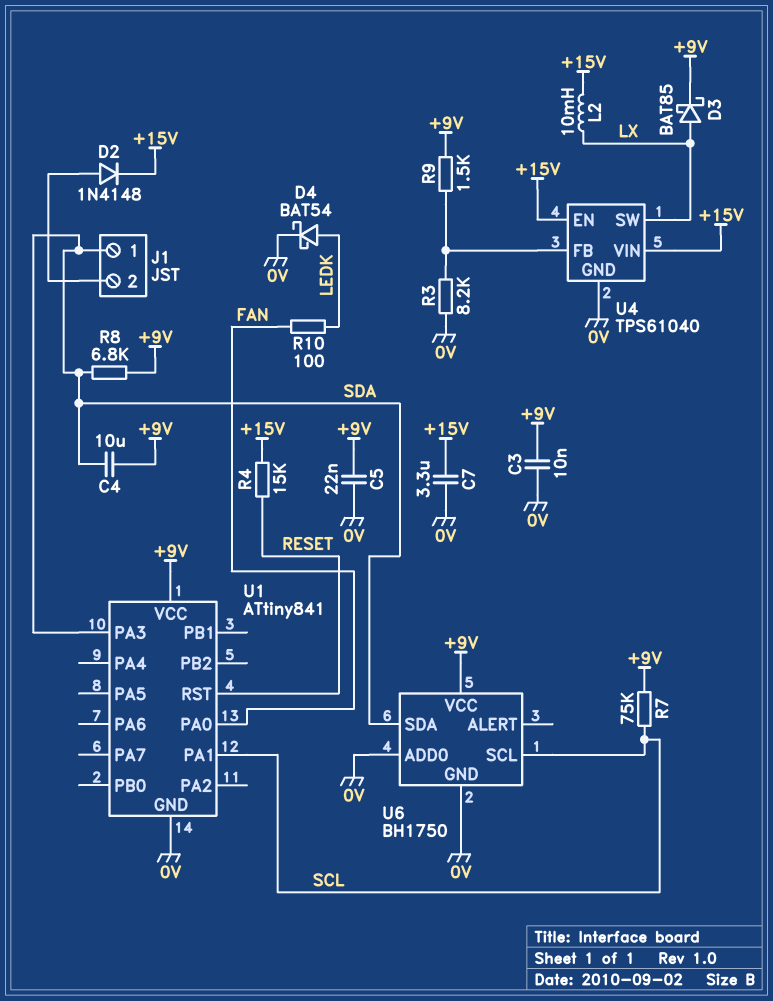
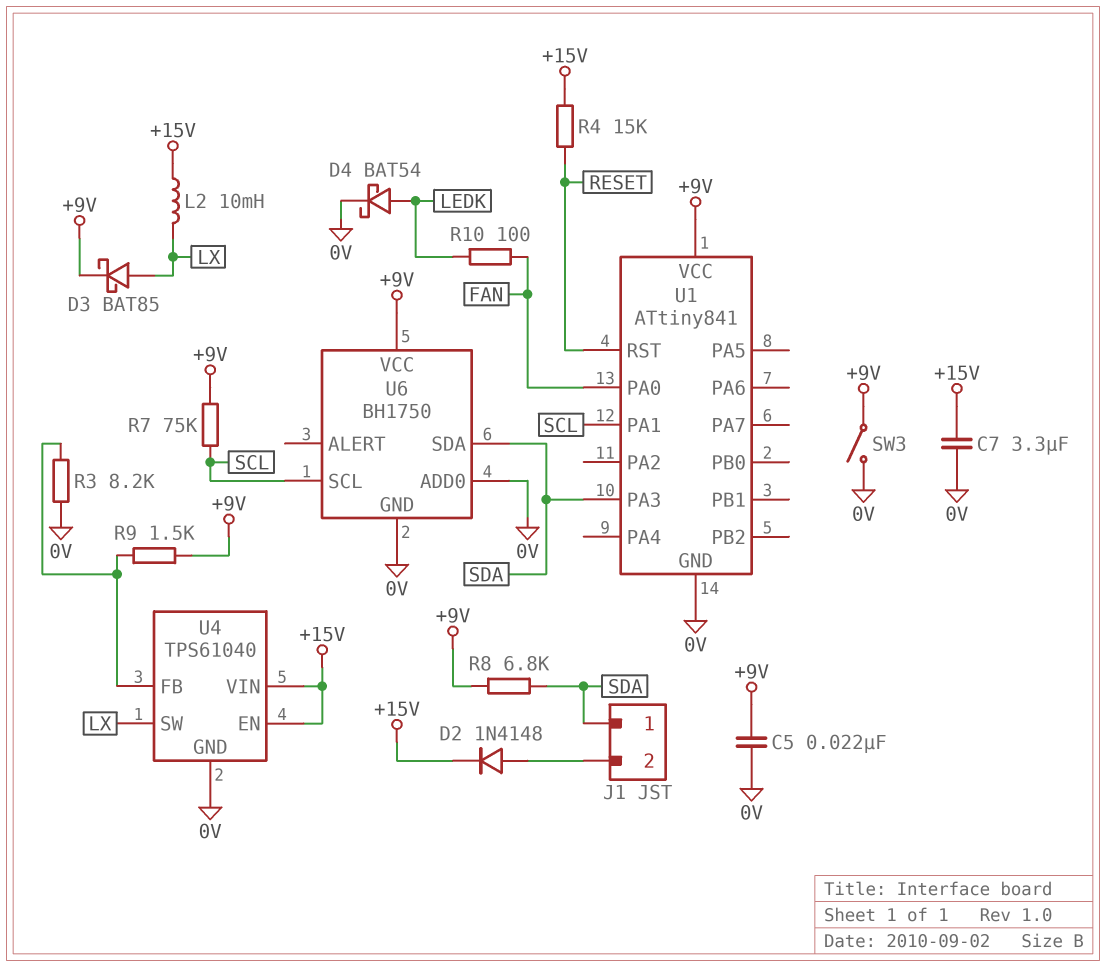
C3: 10nF (+9V, 0V) -> none
C4: 10uF (+9V, SDA) -> none
SW3: none -> switch (+9V, 0V)

